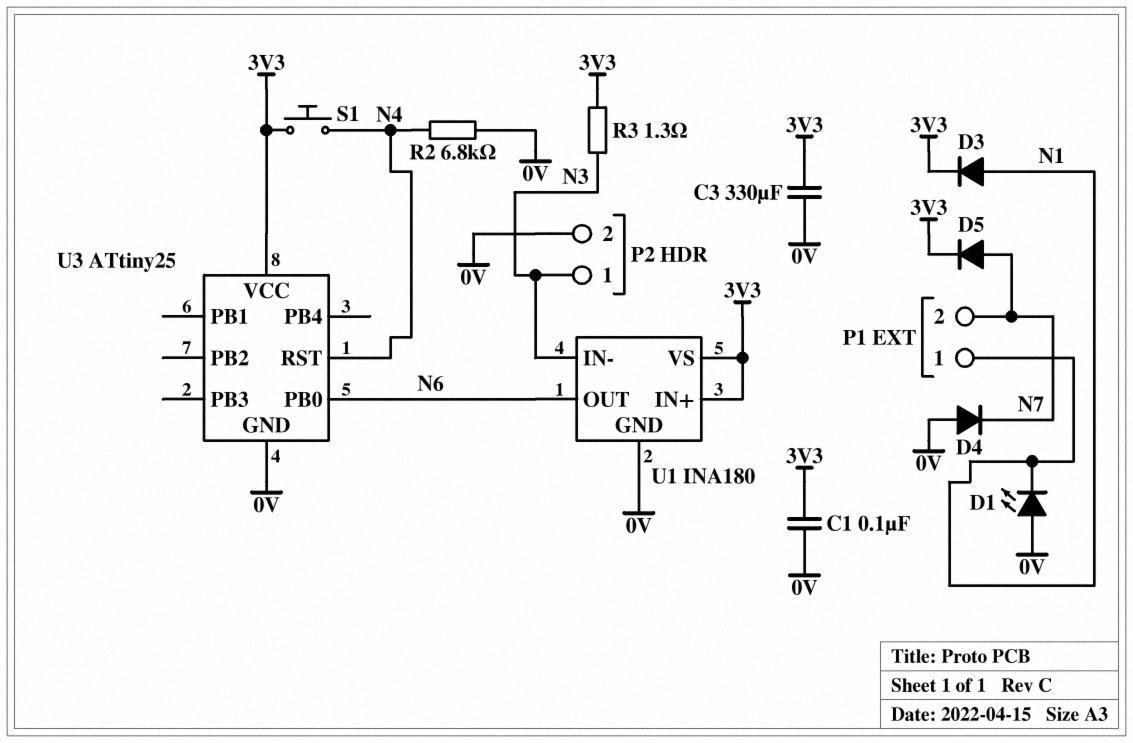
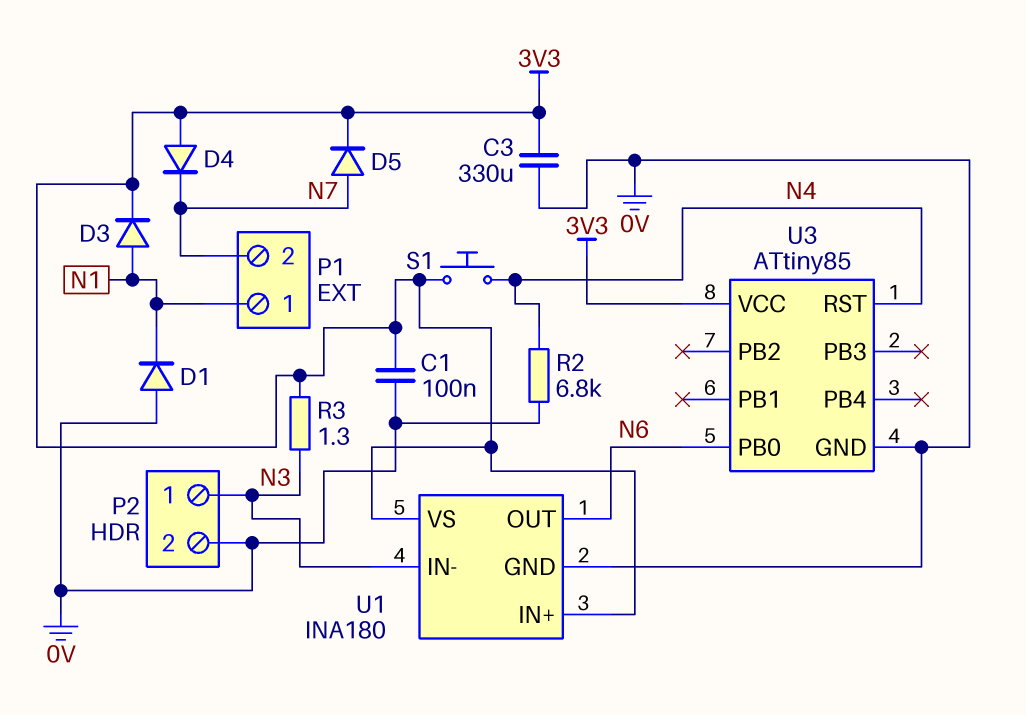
D1: LED (A 0V, K N1) -> diode (A 0V, K N1)
D4: diode (A 0V, K N7) -> diode (A 3V3, K N7)
U3: ATtiny25 -> ATtiny85

